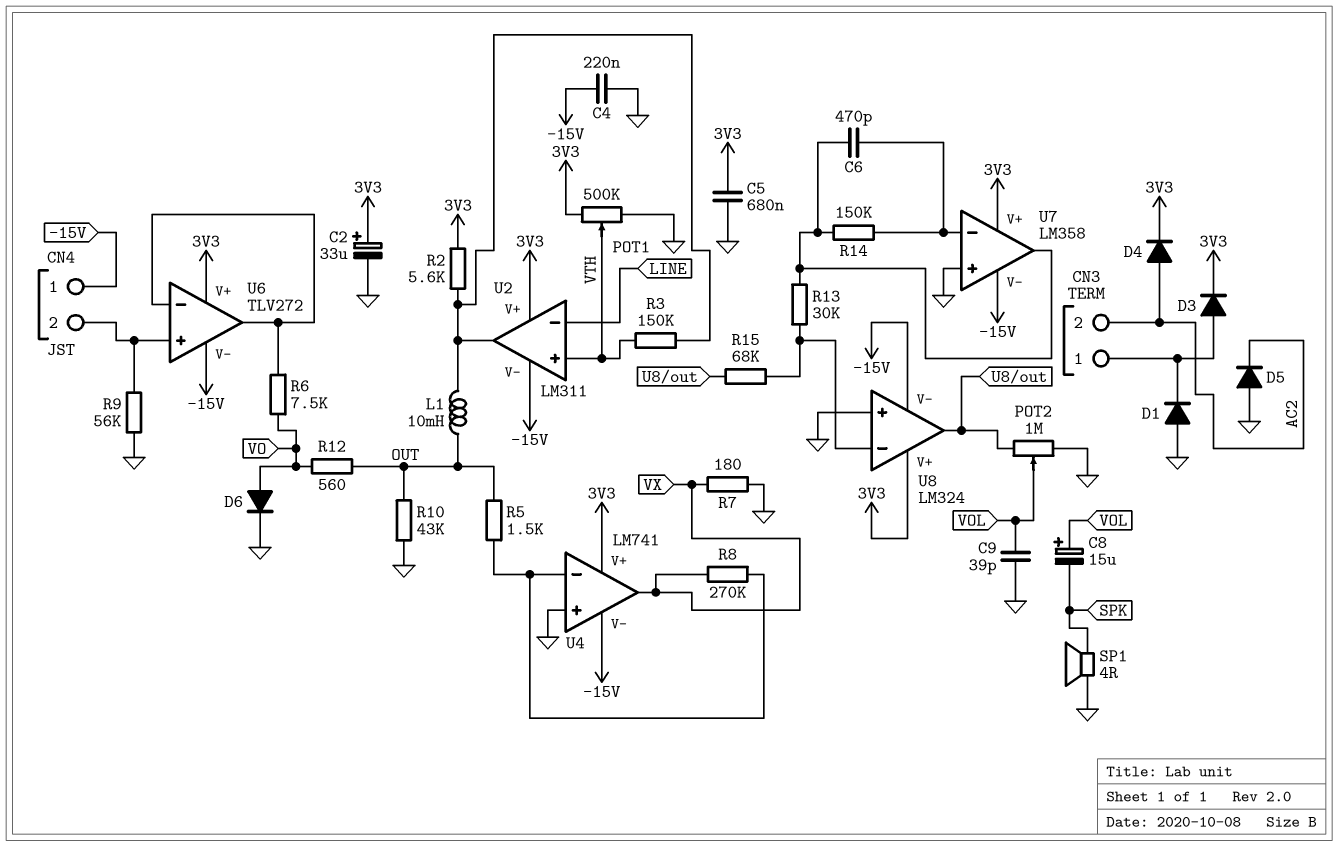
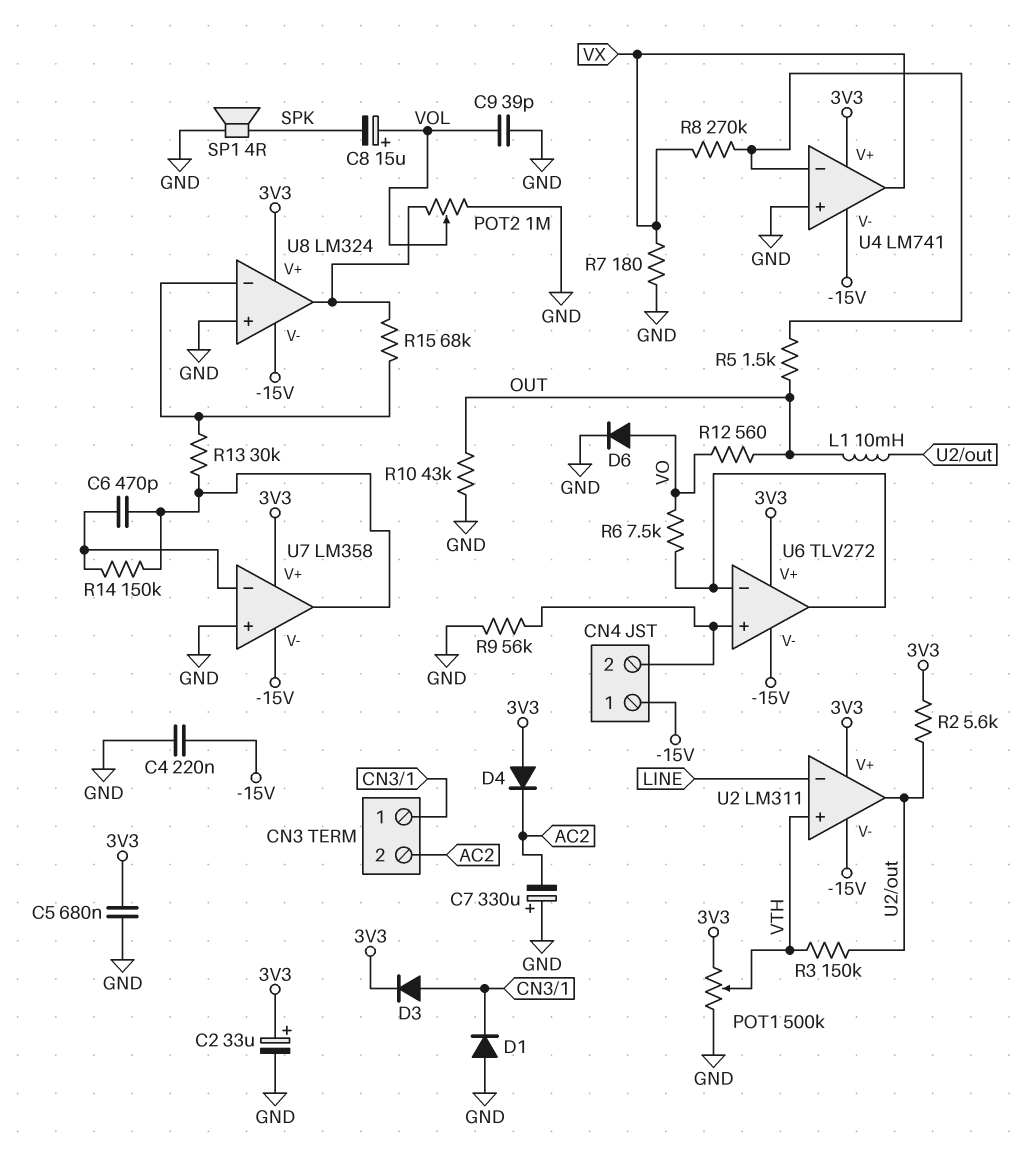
C7: none -> 330uF (plus GND, minus AC2)
D4: diode (A AC2, K 3V3) -> diode (A 3V3, K AC2)
D5: diode (A GND, K AC2) -> none

